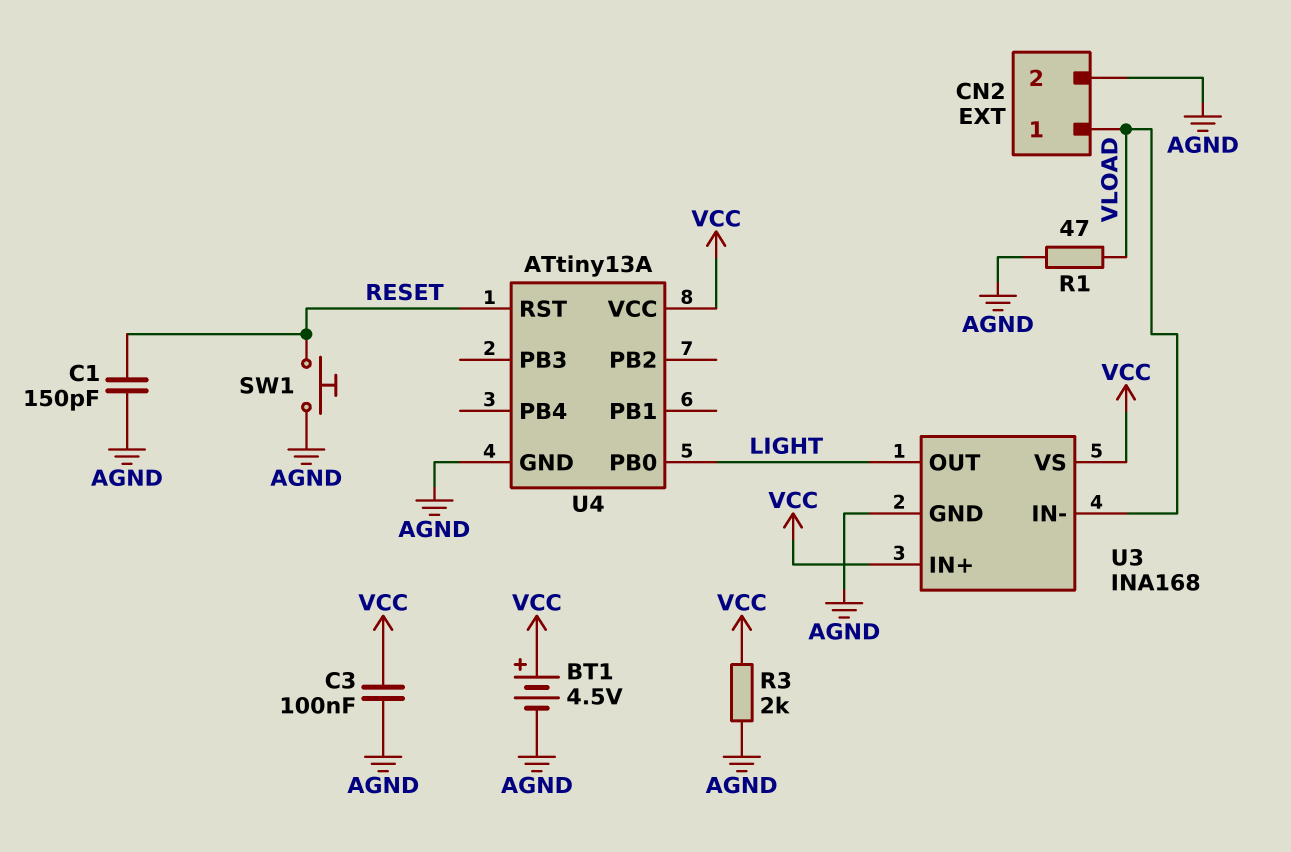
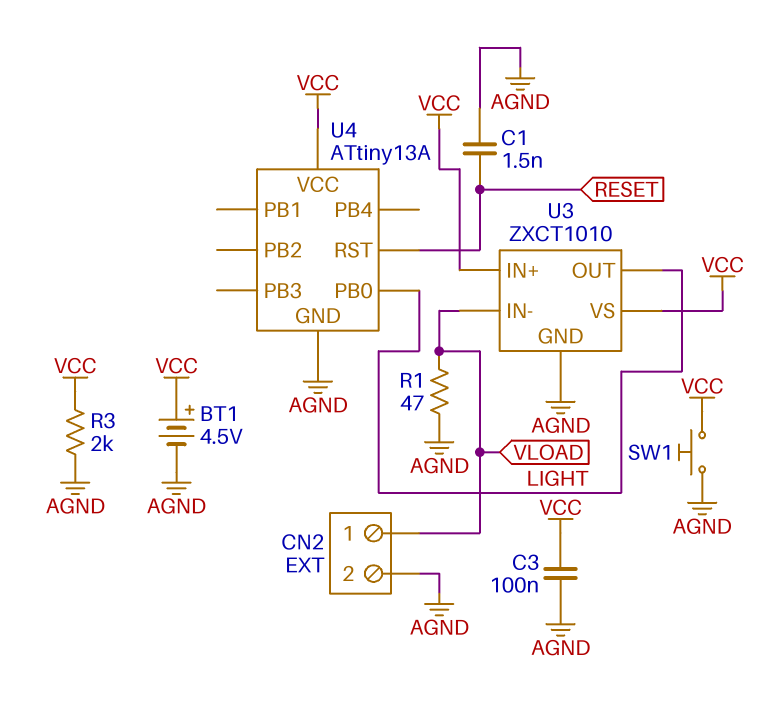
C1: 150pF (AGND, RESET) -> 1.5nF (AGND, RESET)
SW1: button (AGND, RESET) -> button (AGND, VCC)
U3: INA168 -> ZXCT1010

